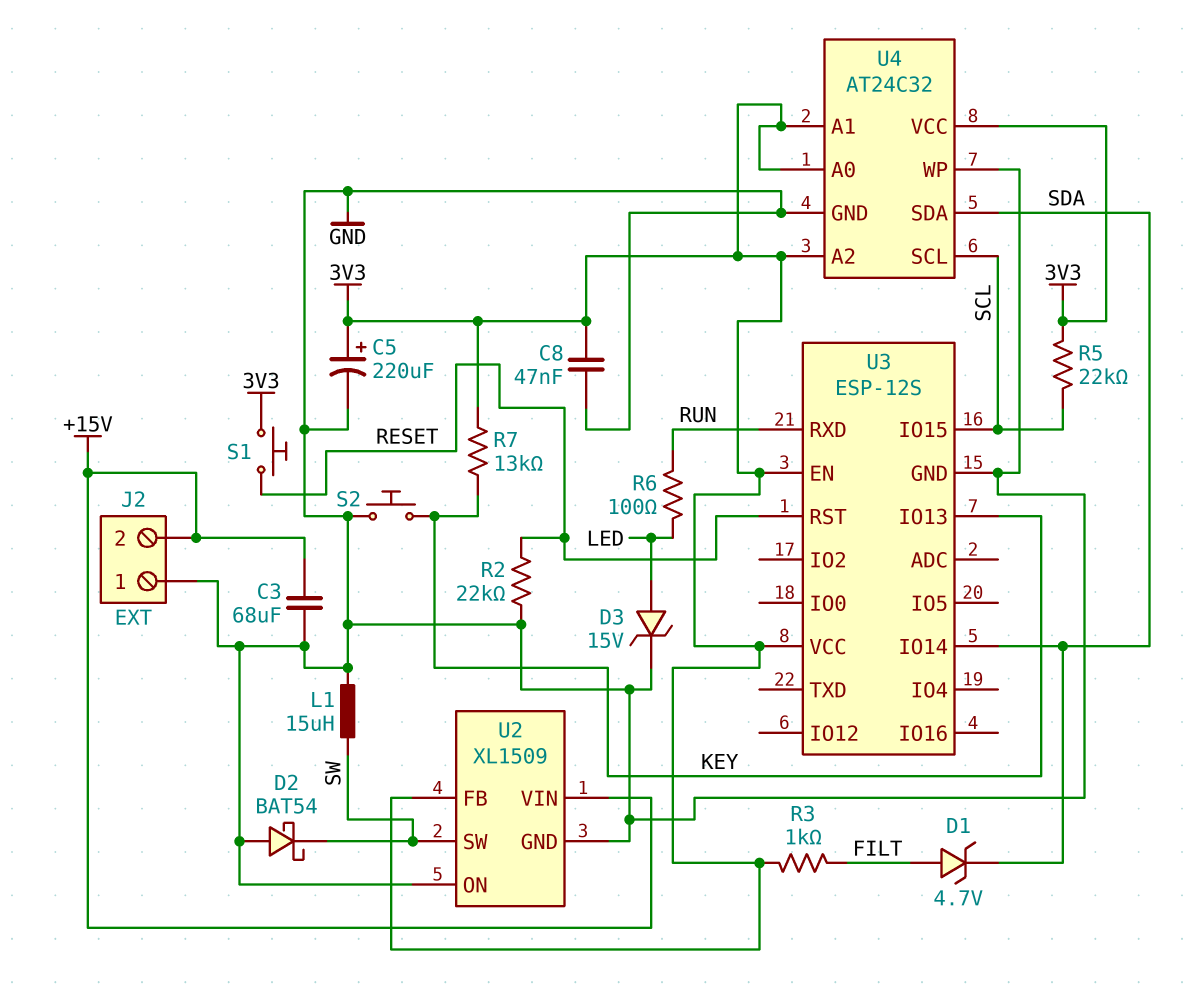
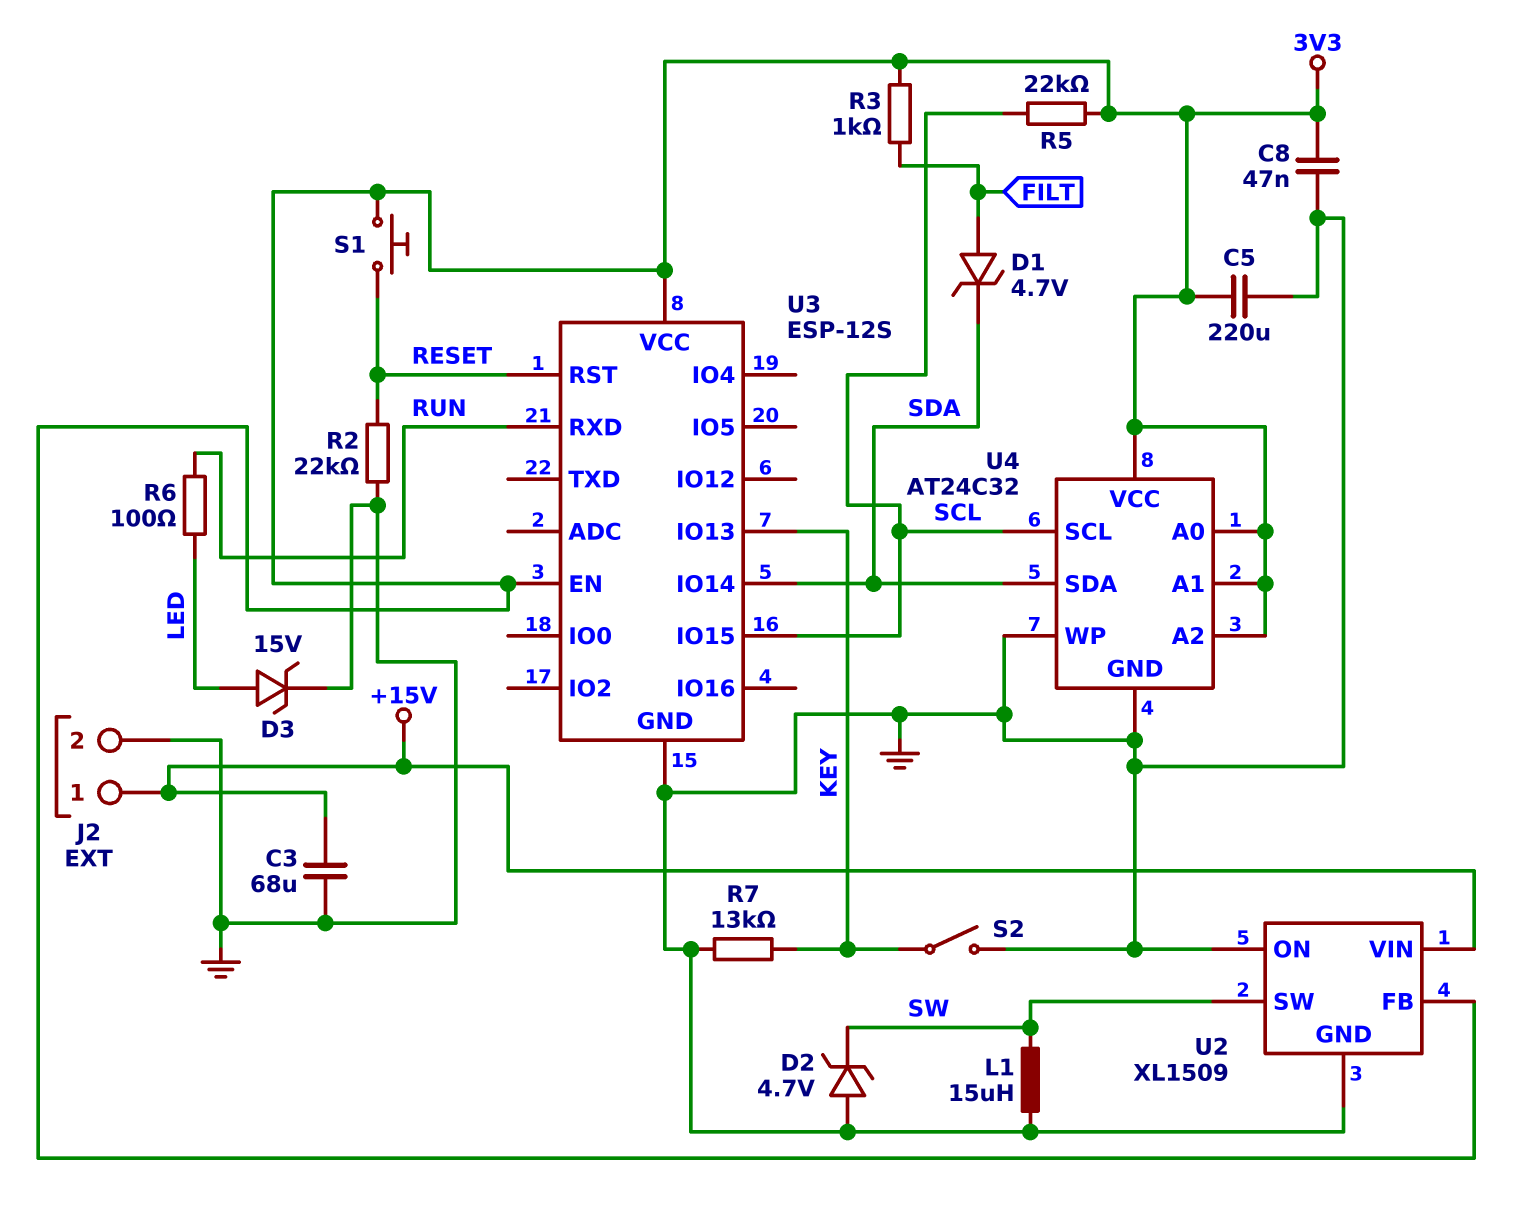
C5: 220uF (plus 3V3, minus GND) -> 220uF (3V3, GND)
D2: schottky BAT54 (A GND, K SW) -> zener 4.7V (A GND, K SW)
J2 pin 1: GND -> +15V
J2 pin 2: +15V -> GND
R7: 13k (3V3, KEY) -> 13k (GND, KEY)
S2: button (GND, KEY) -> switch (GND, KEY)

